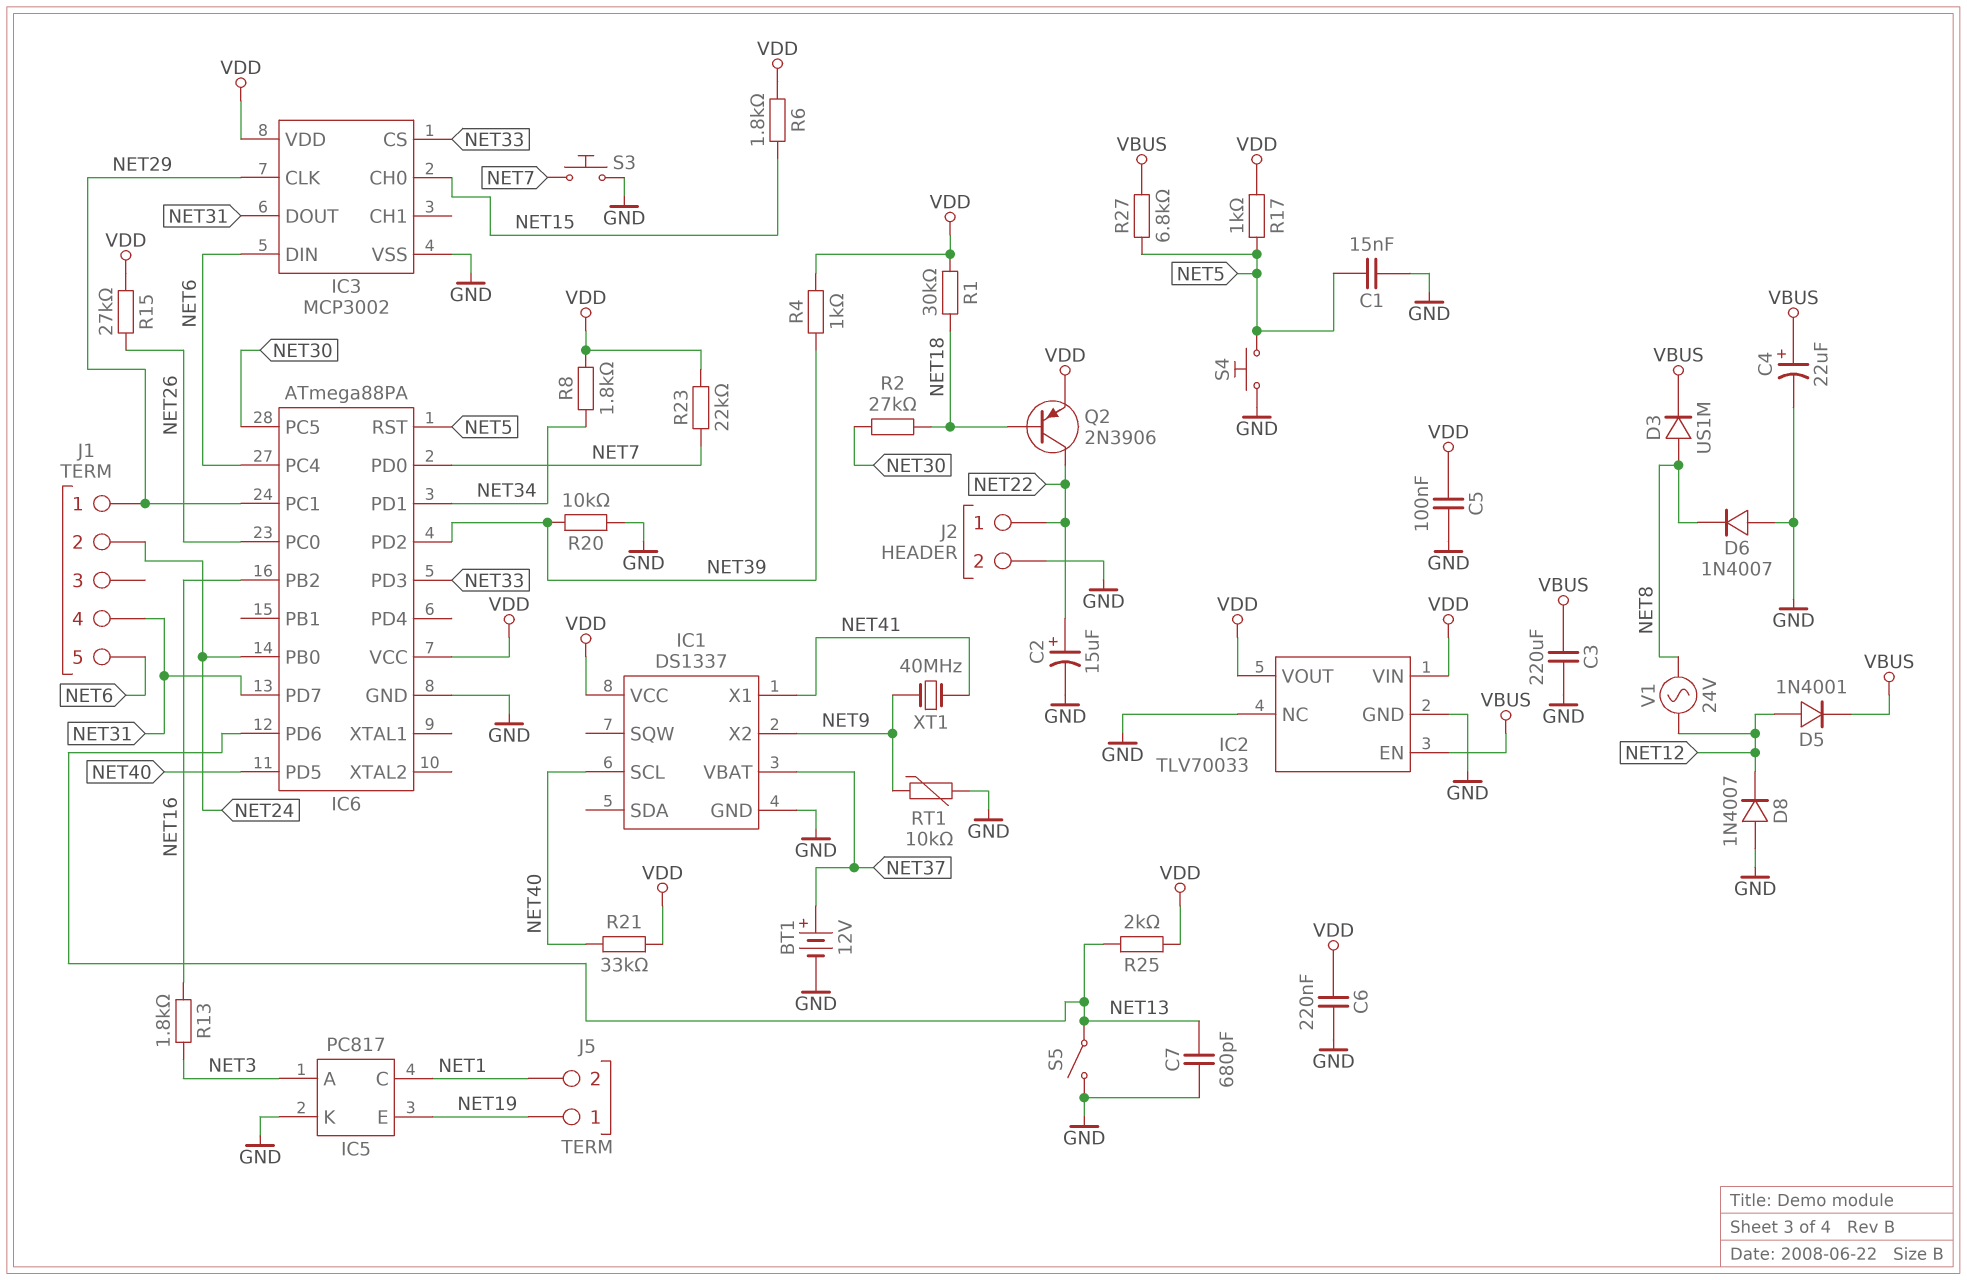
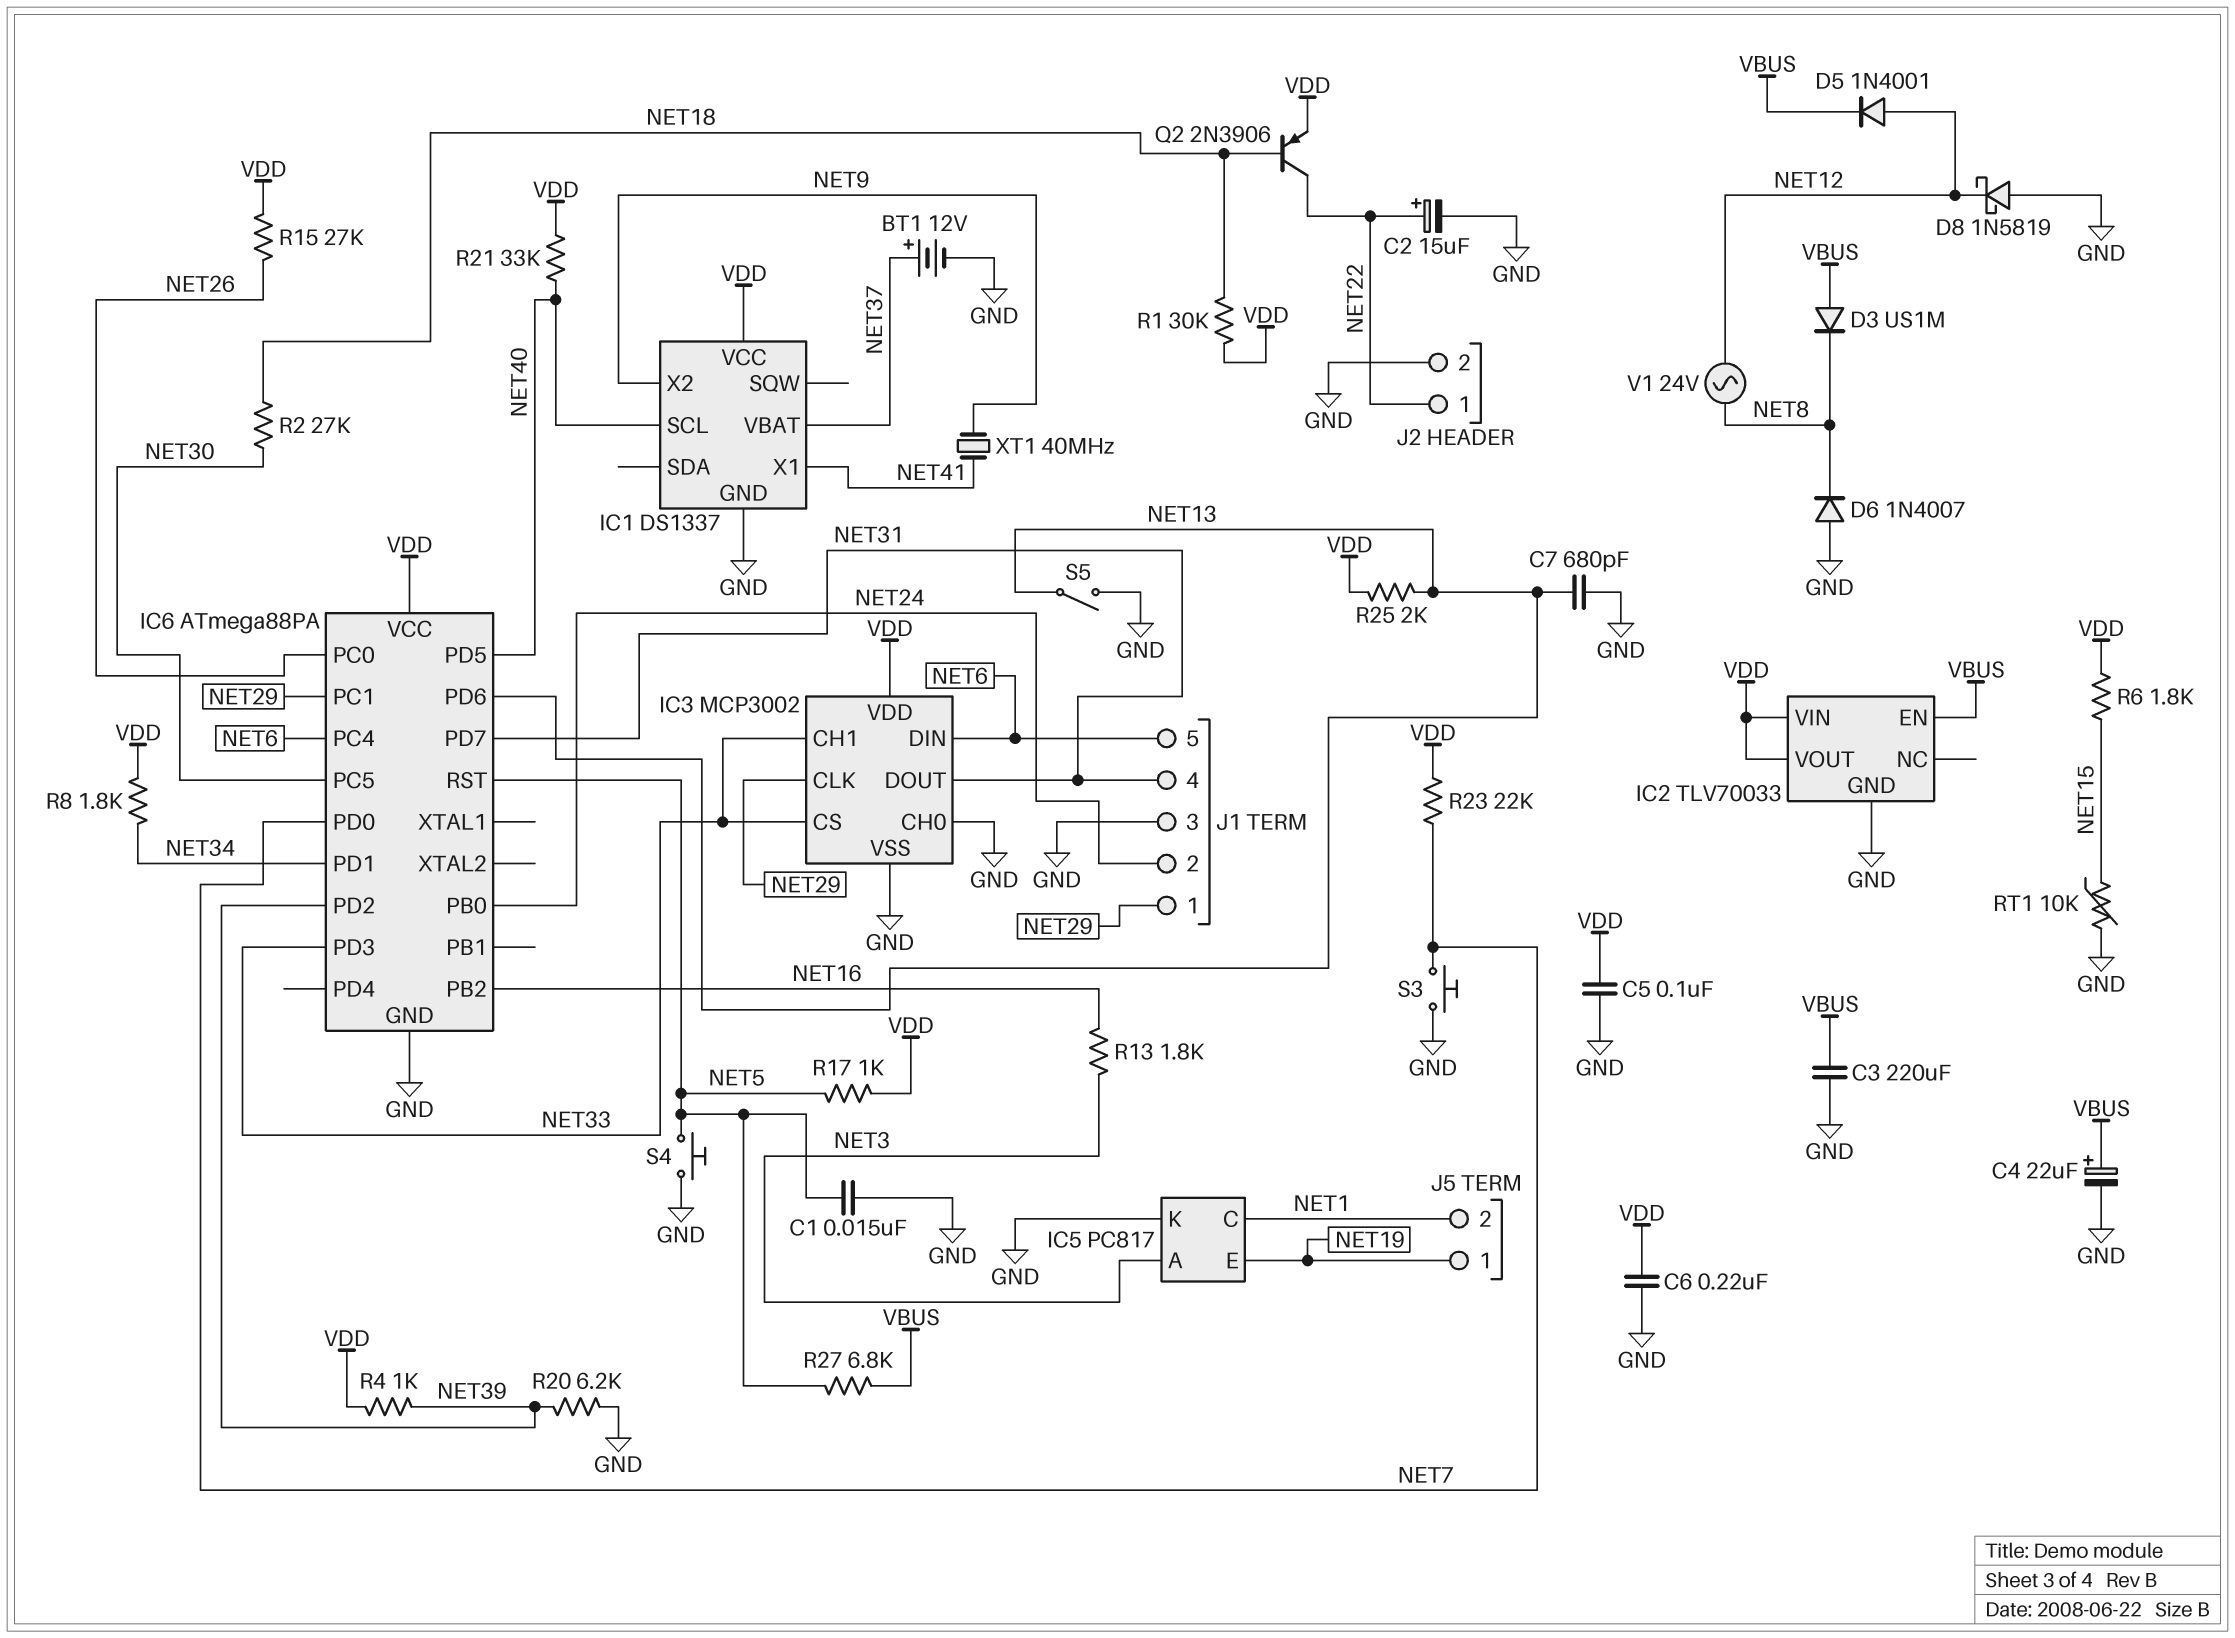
D3: diode US1M (A NET8, K VBUS) -> diode US1M (A VBUS, K NET8)
D8: diode 1N4007 (A GND, K NET12) -> schottky 1N5819 (A GND, K NET12)
IC2 pin NC: GND -> none
IC3 pin CH0: NET15 -> GND
IC3 pin CH1: none -> NET33
J1 pin 3: none -> GND
R20: 10k (GND, NET39) -> 6.2k (GND, NET39)
RT1: 10k (GND, NET9) -> 10k (GND, NET15)

